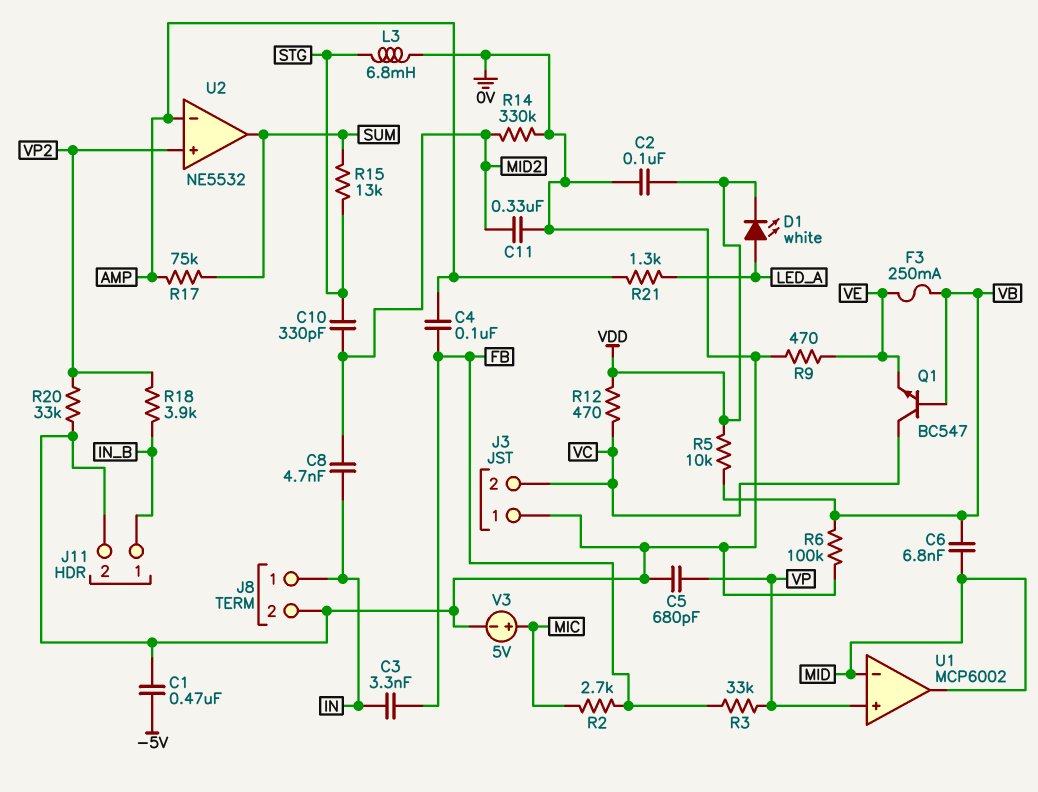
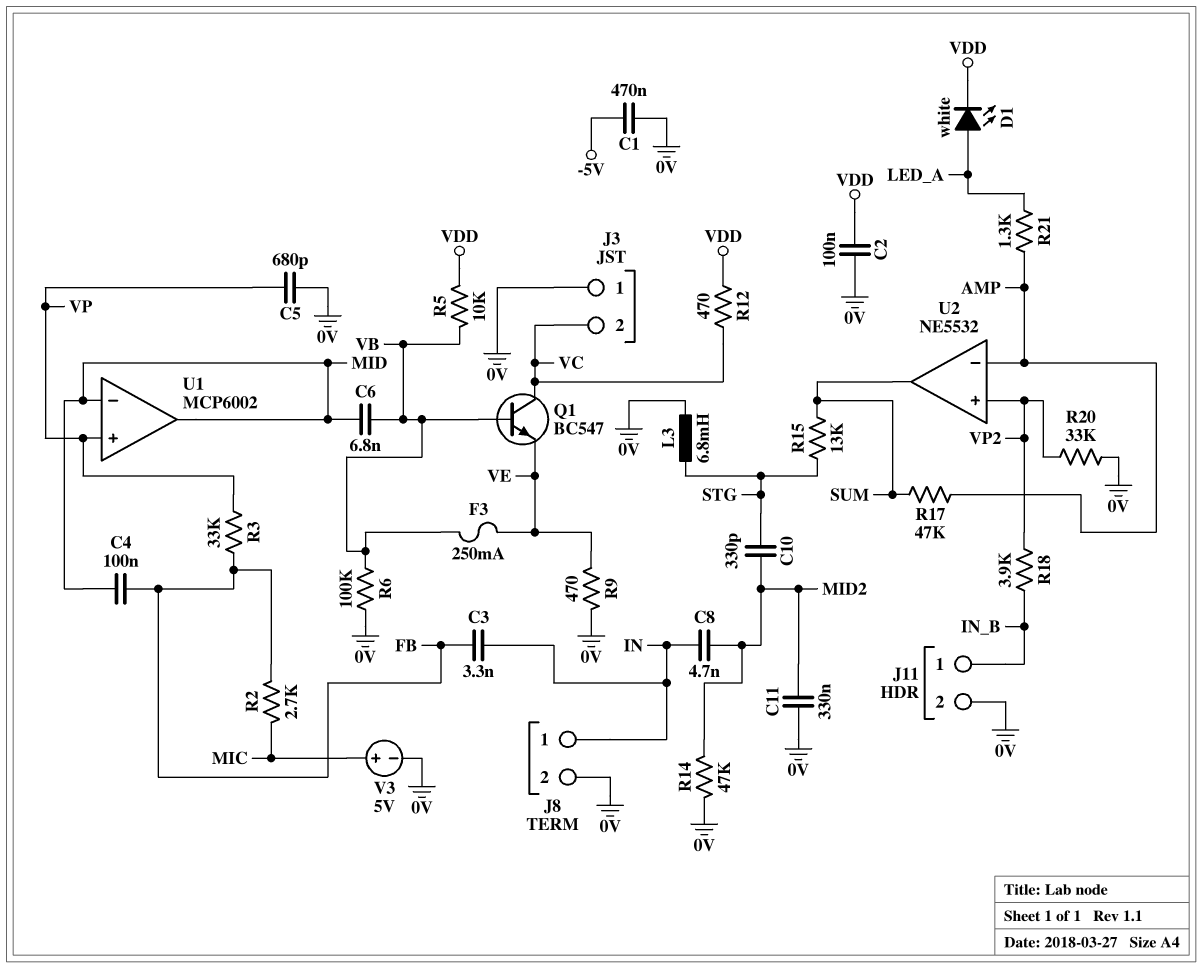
C4: 100nF (AMP, FB) -> 100nF (FB, MID)
R14: 330k (0V, MID2) -> 47k (0V, MID2)
R17: 75k (AMP, SUM) -> 47k (AMP, SUM)

